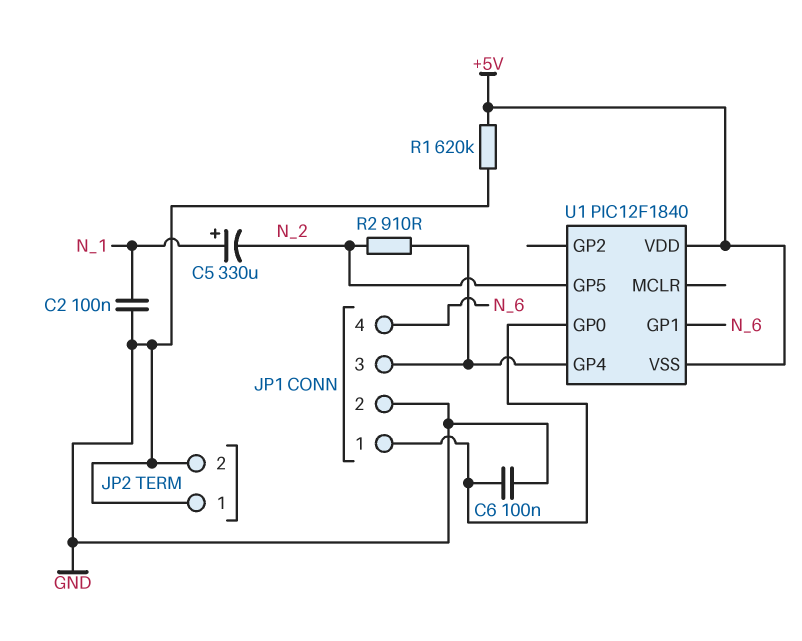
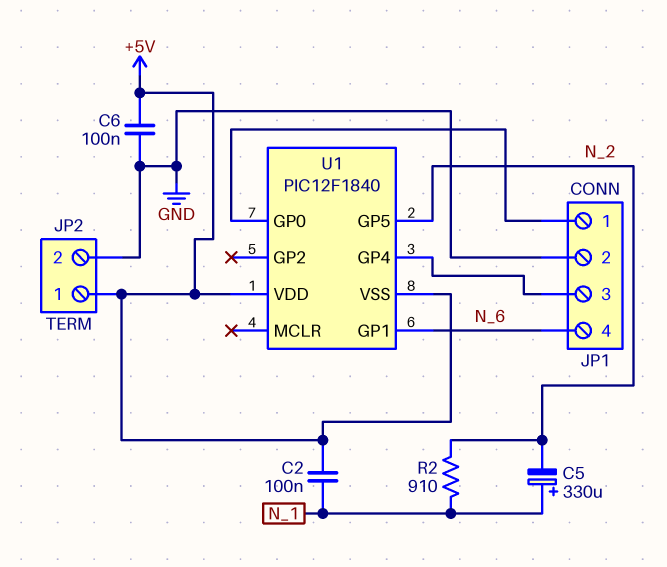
C2: 100nF (GND, N_1) -> 100nF (+5V, N_1)
C6: 100nF (GND, JP1/1) -> 100nF (+5V, GND)
JP2 pin 1: GND -> +5V
R1: 620k (+5V, GND) -> none
R2: 910 (JP1/3, N_2) -> 910 (N_1, N_2)

